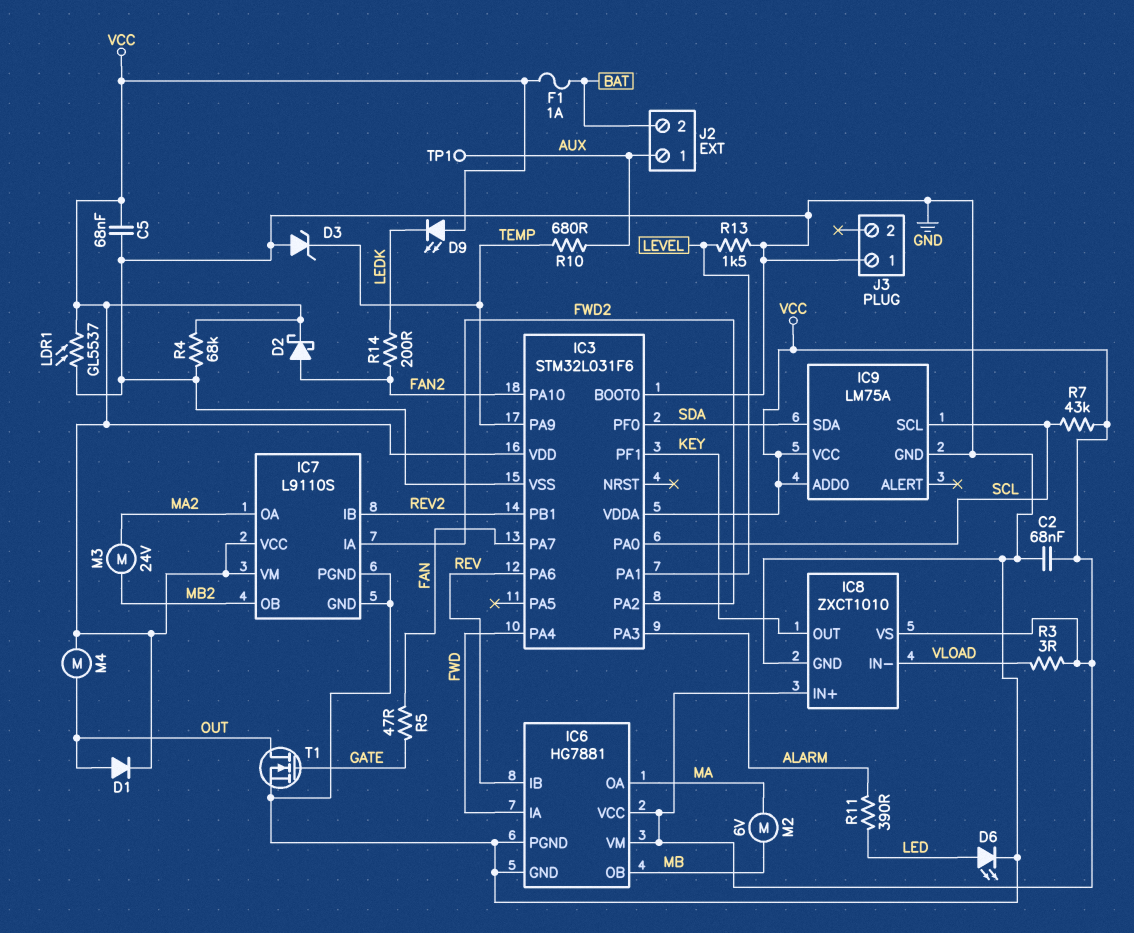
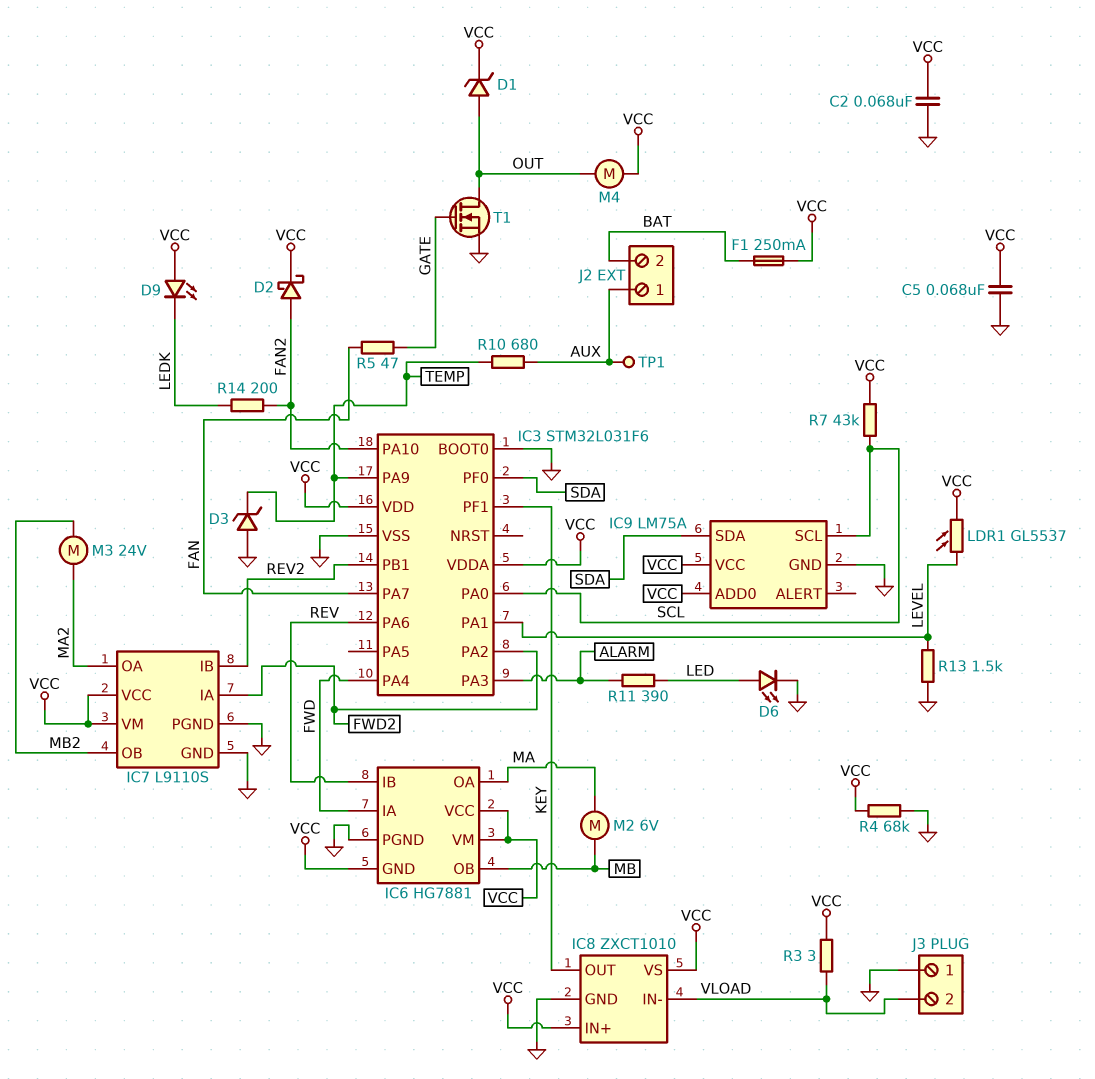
D1: diode (A OUT, K VCC) -> zener (A OUT, K VCC)
F1: 1A (BAT, VCC) -> 250mA (BAT, VCC)
IC6 pin GND: GND -> VCC
J3 pin 2: none -> VLOAD
LDR1: GL5537 (GND, VCC) -> GL5537 (LEVEL, VCC)

